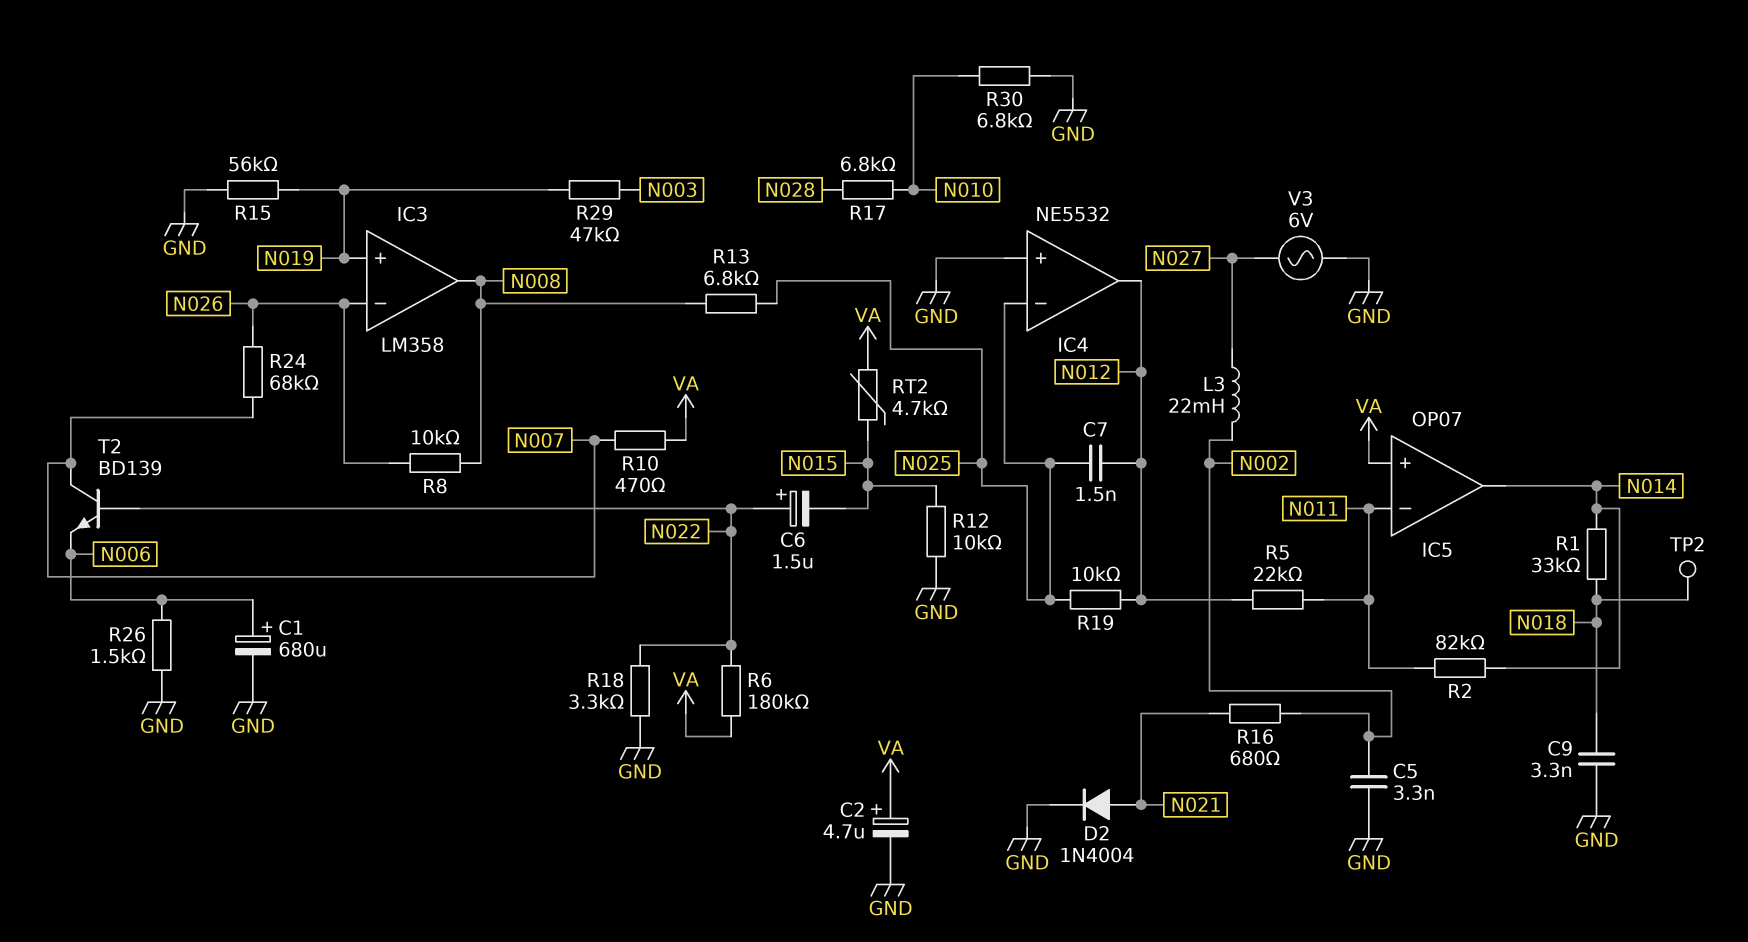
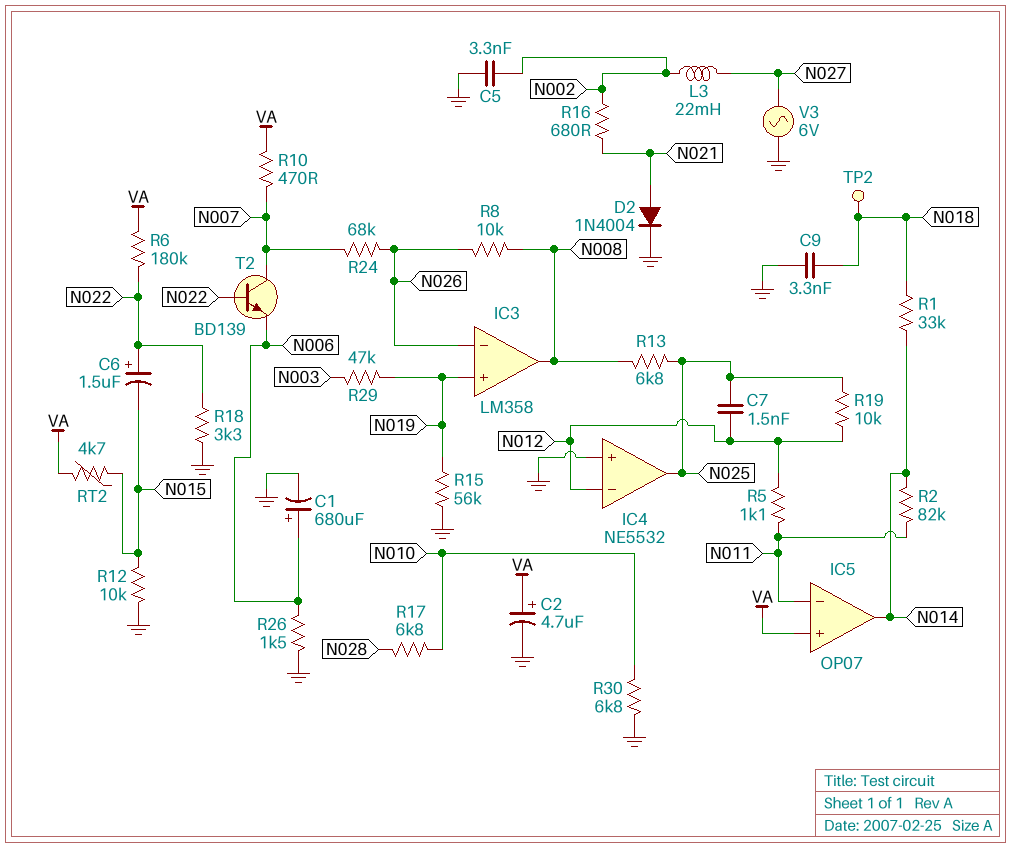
IC4 pin in-: N025 -> N012
IC4 pin out: N012 -> N025
R5: 22k (N011, N012) -> 1.1k (N011, N012)

